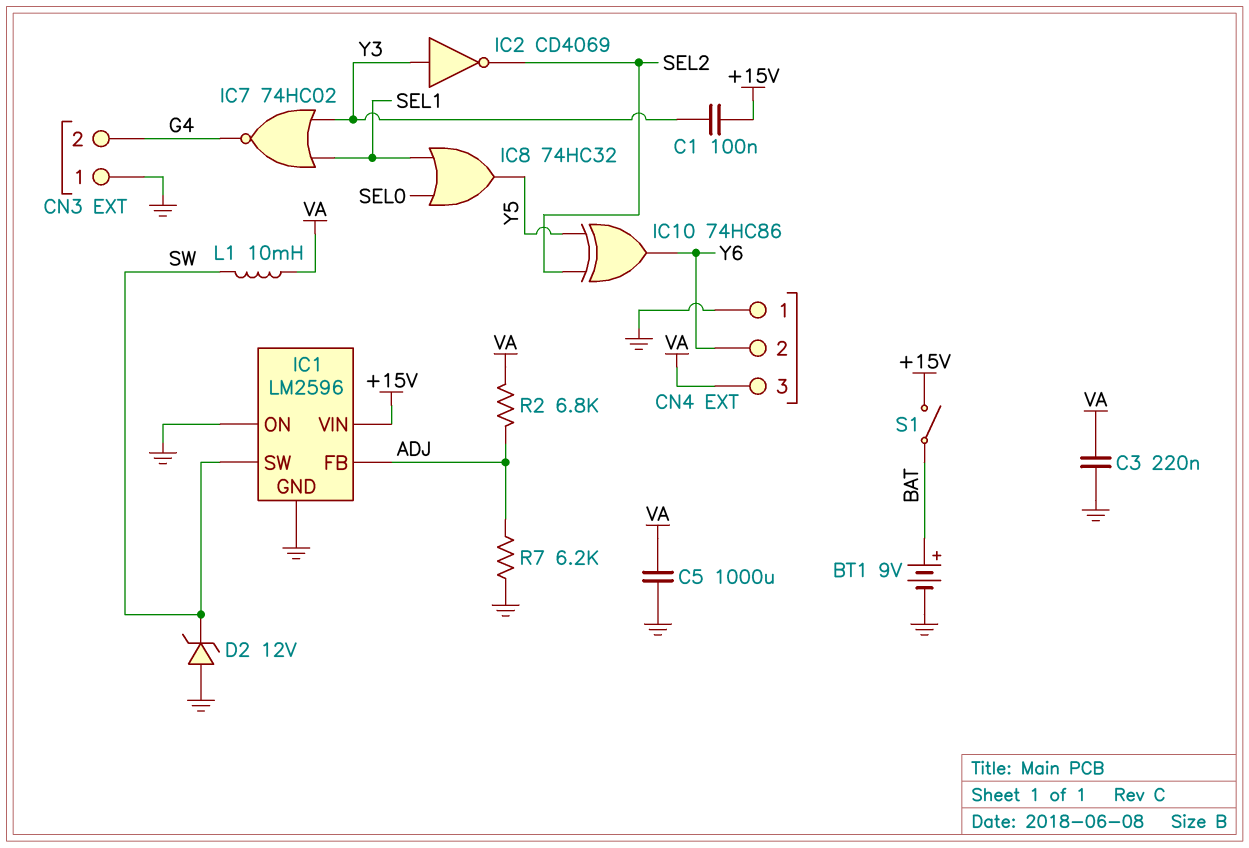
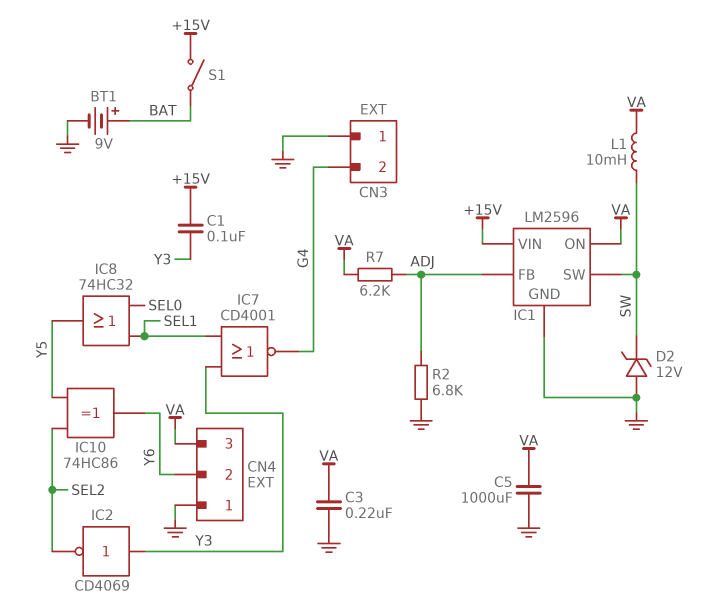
IC1 pin ON: GND -> VA
IC7: NOR 74HC02 (in SEL1, in Y3, out G4) -> NOR CD4001 (in SEL1, in Y3, out G4)
R2: 6.8k (ADJ, VA) -> 6.8k (ADJ, GND)
R7: 6.2k (ADJ, GND) -> 6.2k (ADJ, VA)

